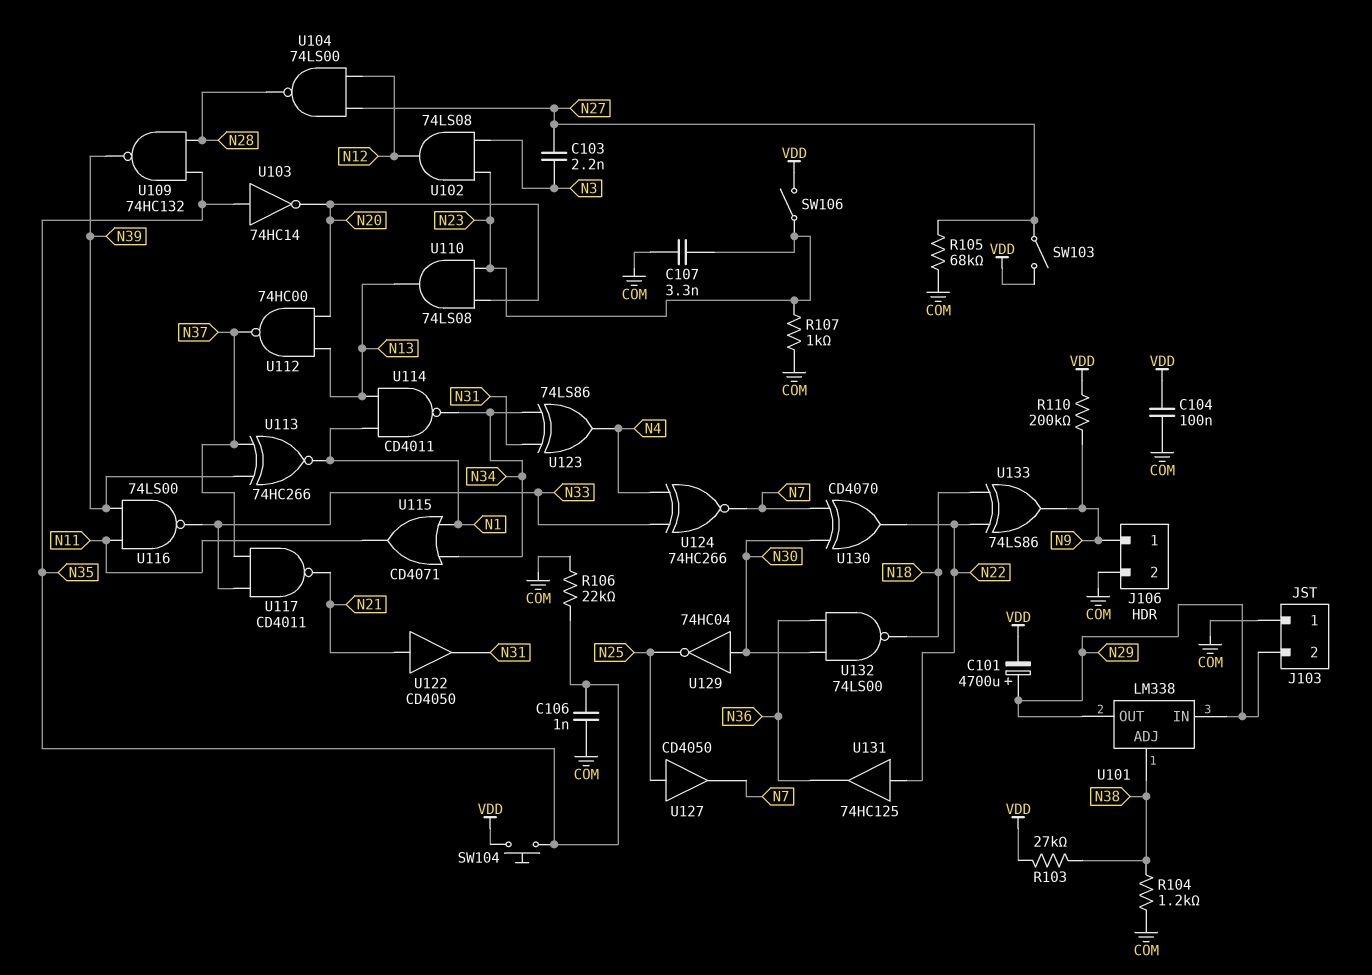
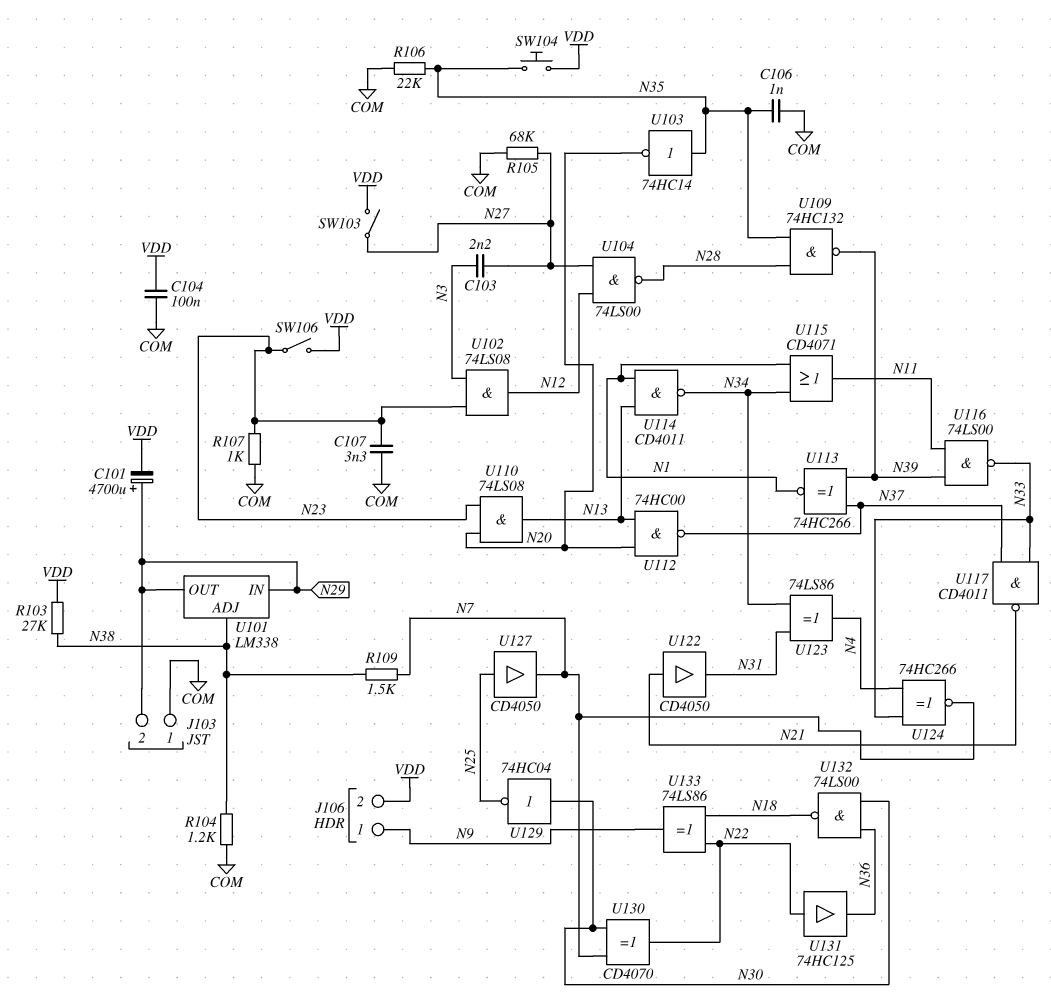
J106 pin 2: COM -> VDD
R109: none -> 1.5k (N7, N38)
R110: 200k (N9, VDD) -> none

